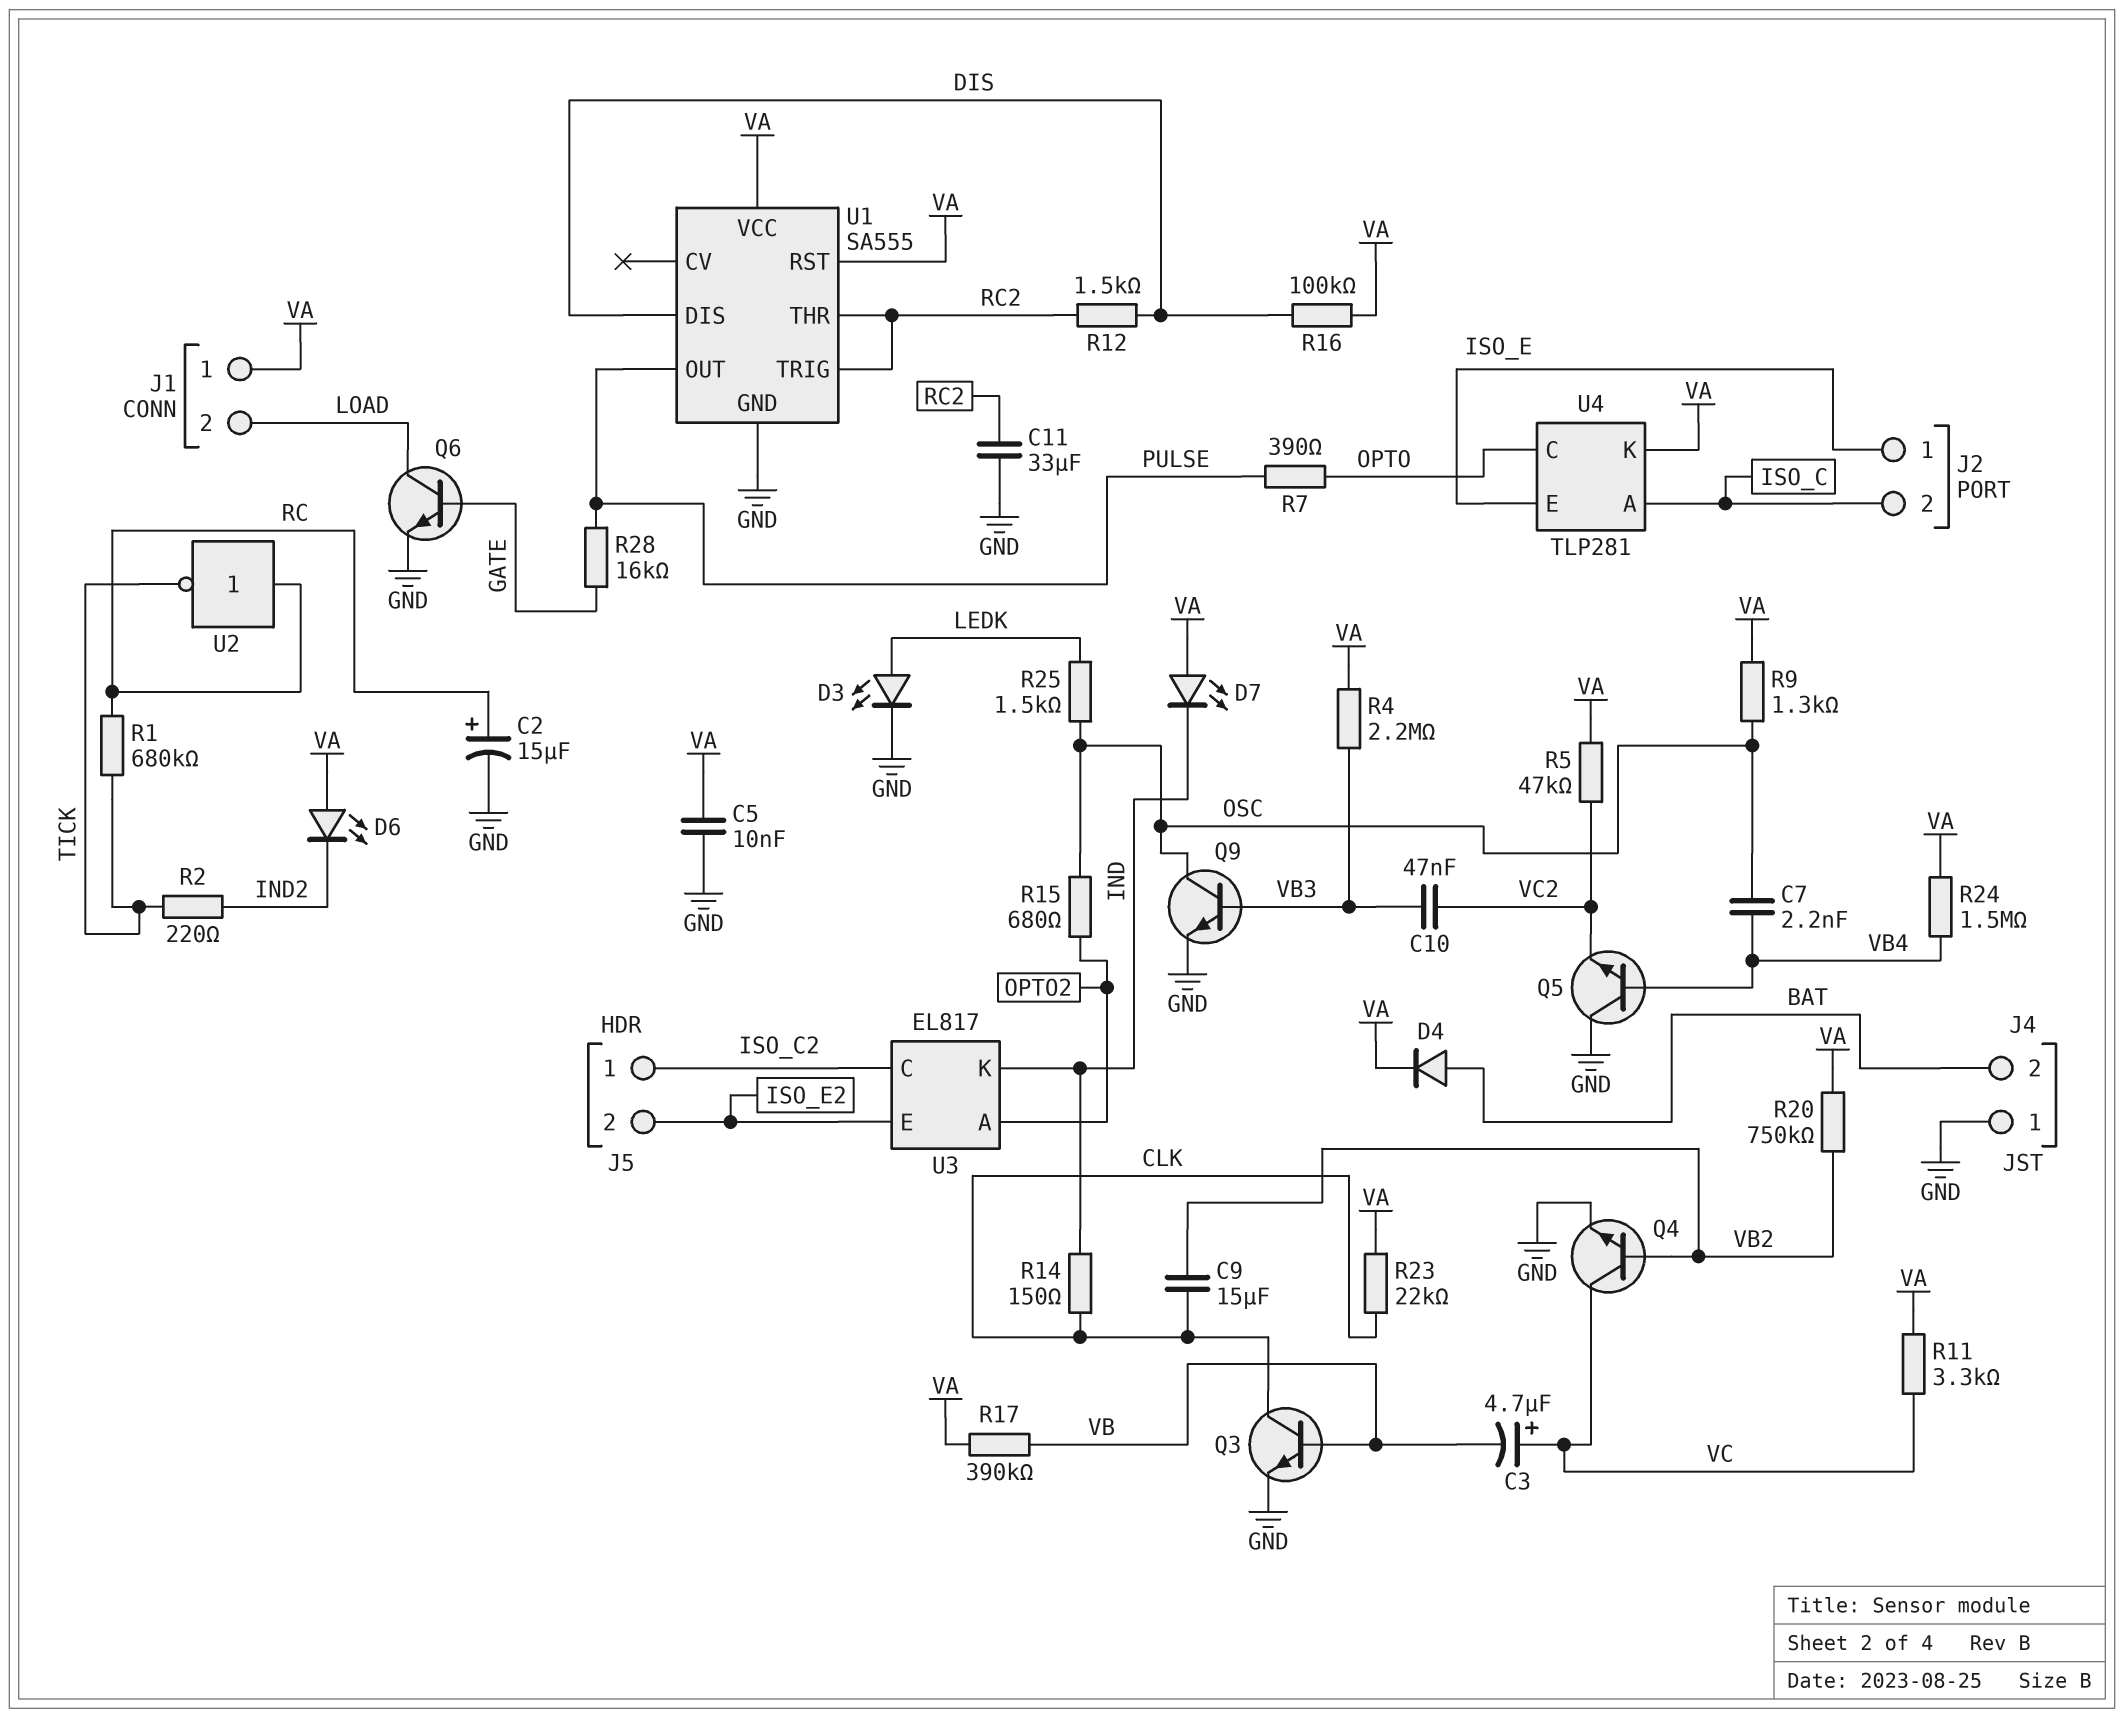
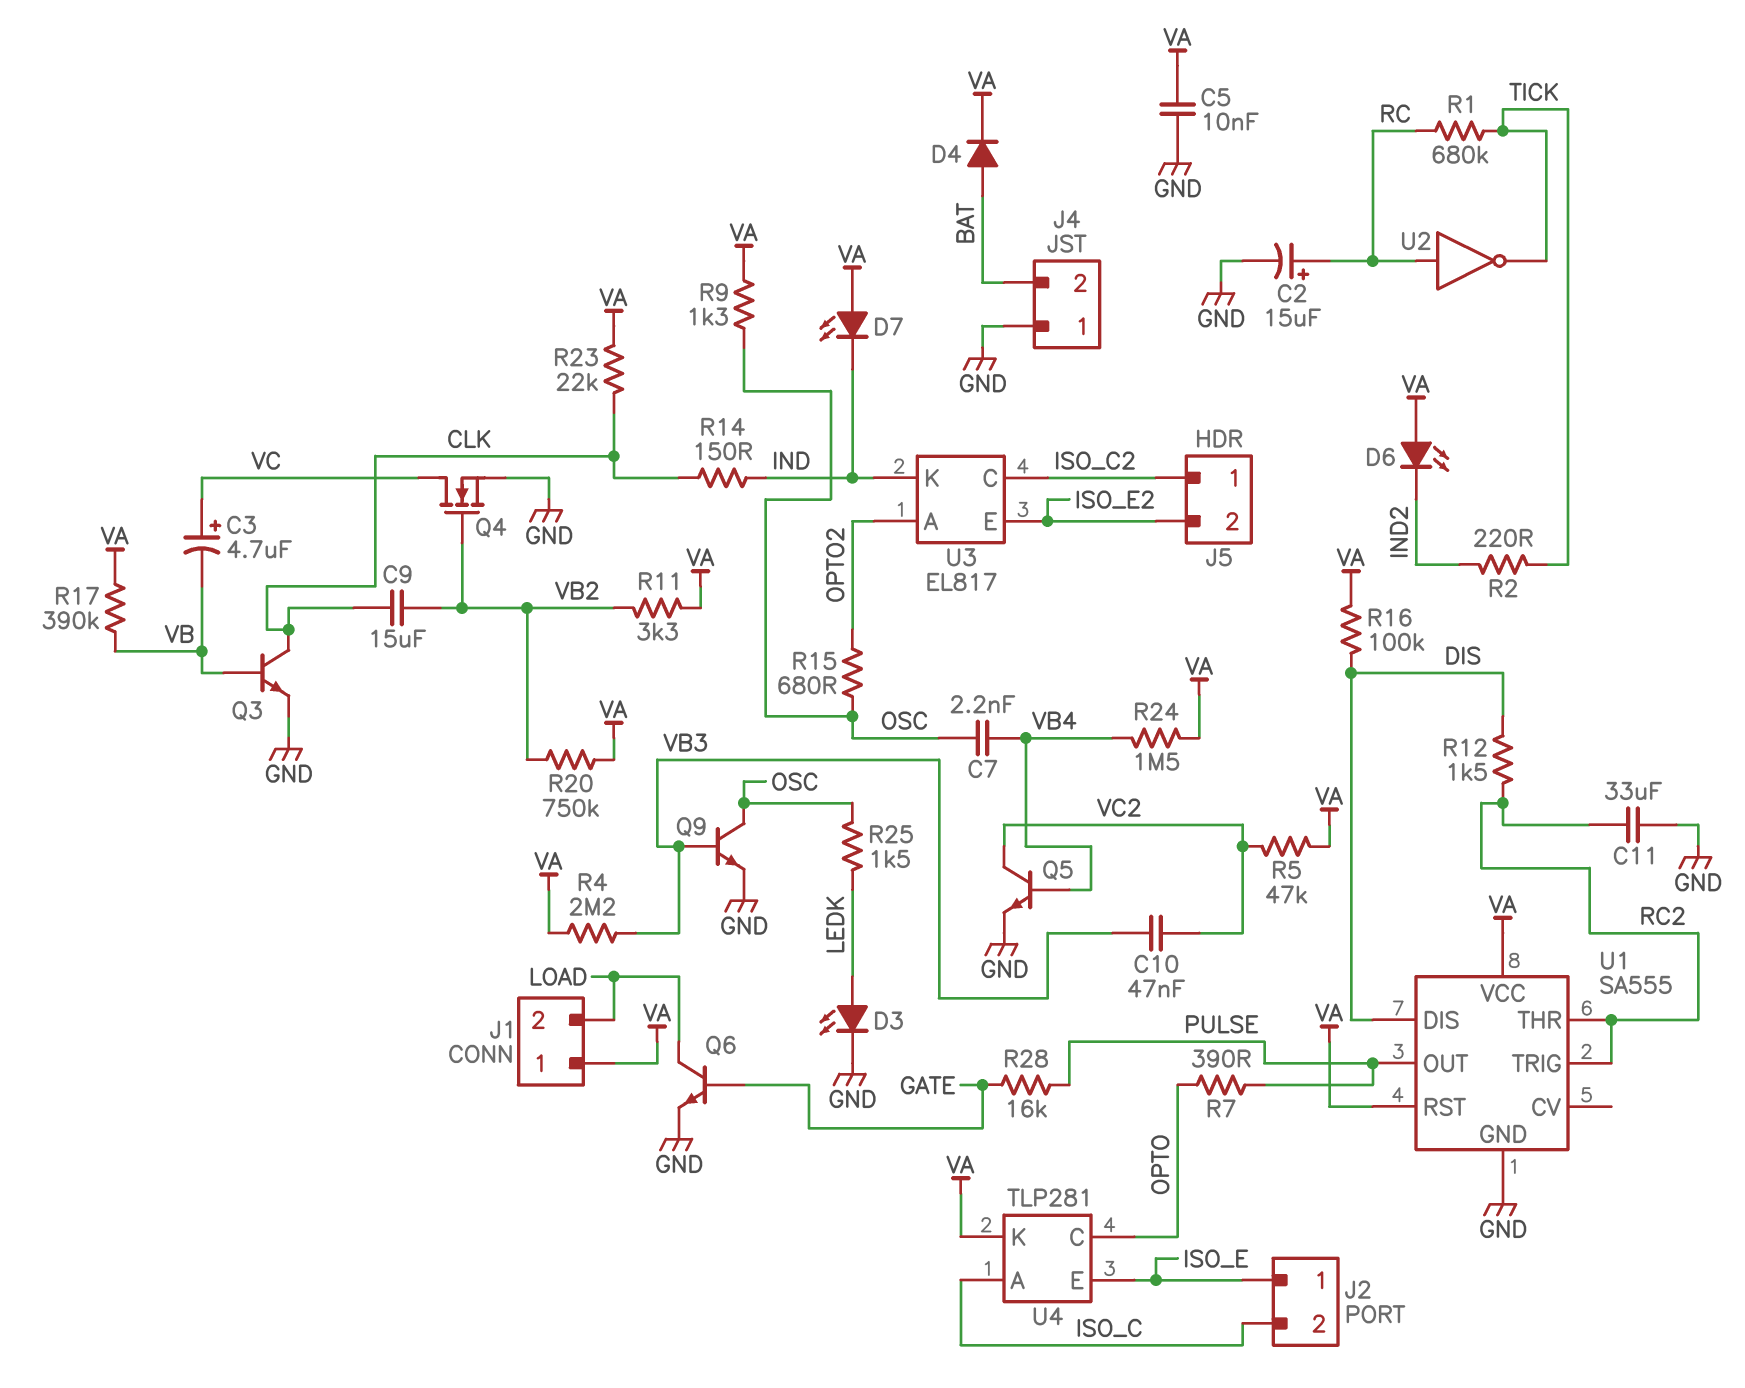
Q4: NPN (B VB2, C VC, E GND) -> NMOS (G VB2, D VC, S GND)
Q5: NPN (B VB4, C GND, E VC2) -> NPN (B VB4, C VC2, E GND)
R11: 3.3k (VA, VC) -> 3.3k (VA, VB2)

